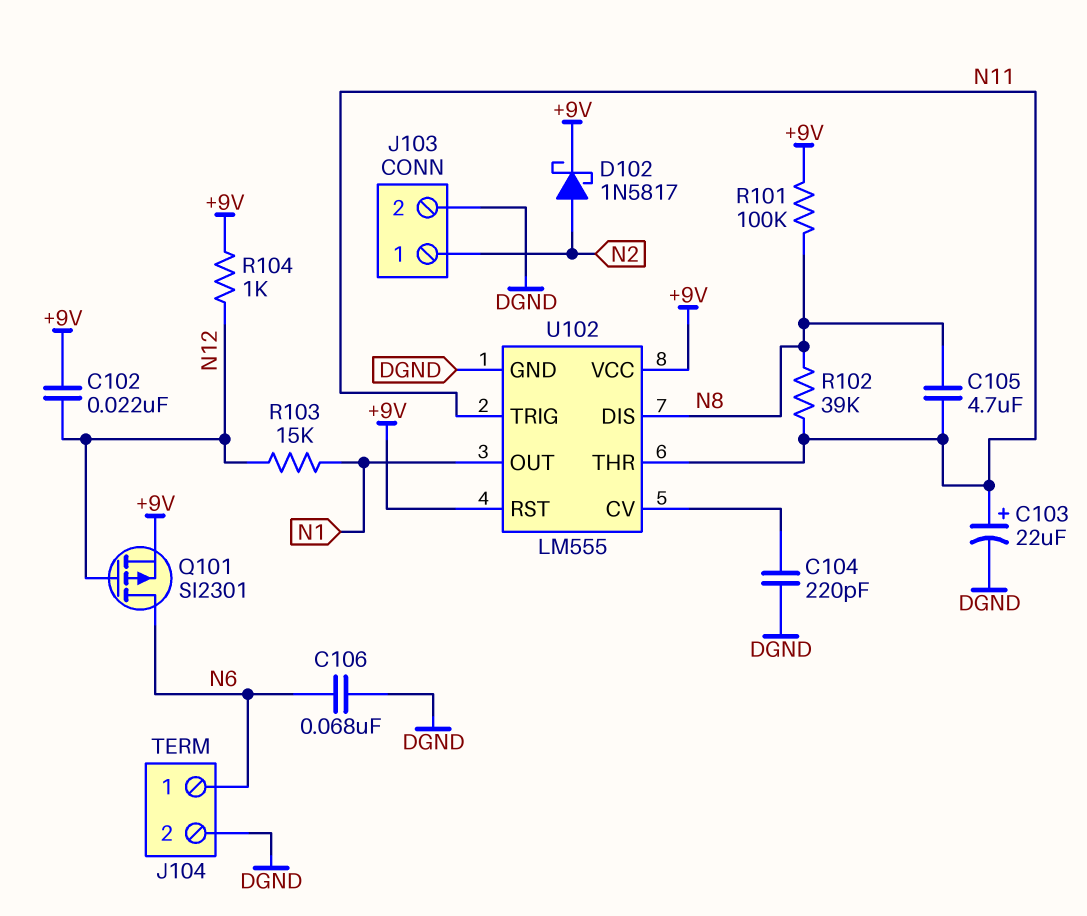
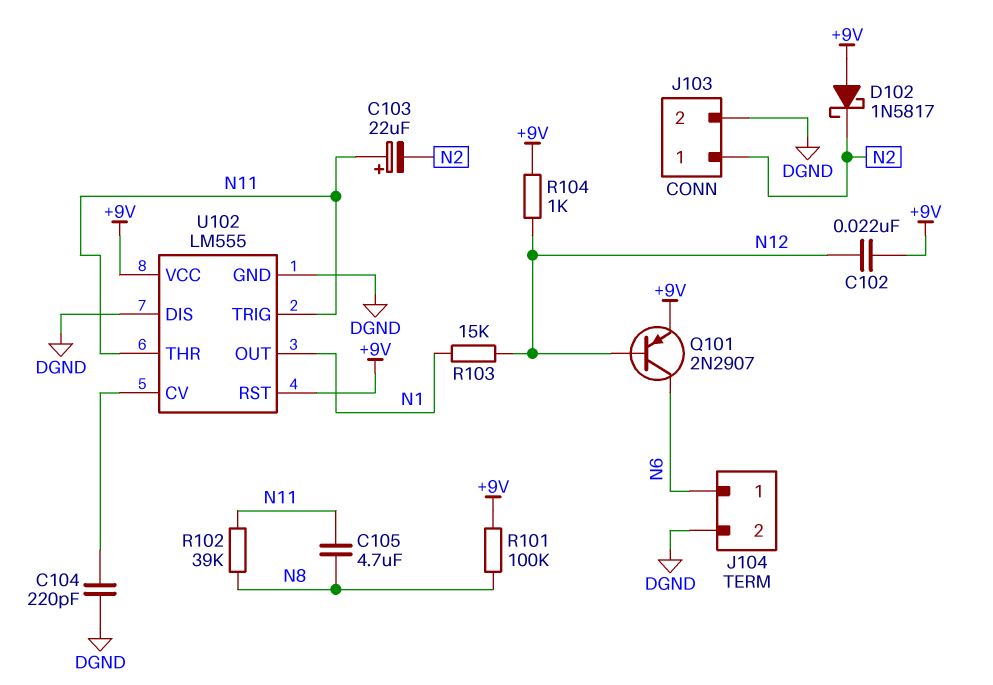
C103: 22uF (plus N11, minus DGND) -> 22uF (plus N11, minus N2)
C106: 68nF (DGND, N6) -> none
D102: schottky 1N5817 (A N2, K +9V) -> schottky 1N5817 (A +9V, K N2)
Q101: PMOS SI2301 (G N12, D N6, S +9V) -> PNP 2N2907 (B N12, C N6, E +9V)
U102 pin DIS: N8 -> DGND

